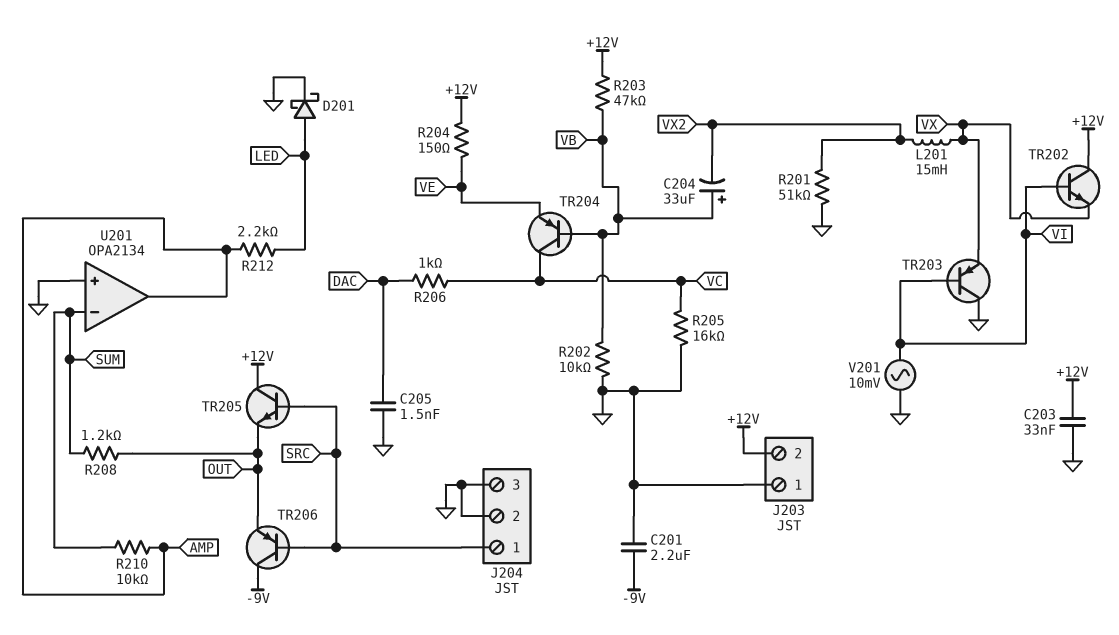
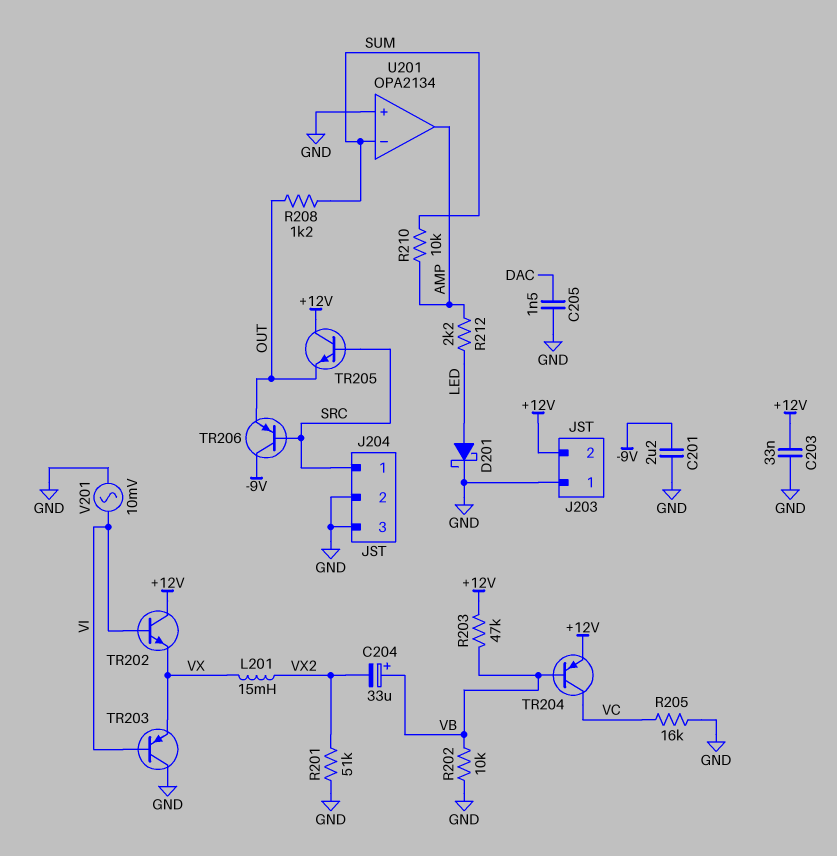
R204: 150 (+12V, VE) -> none
R206: 1k (DAC, VC) -> none
TR204: PNP (B VB, C VC, E VE) -> PNP (B VB, C VC, E +12V)

